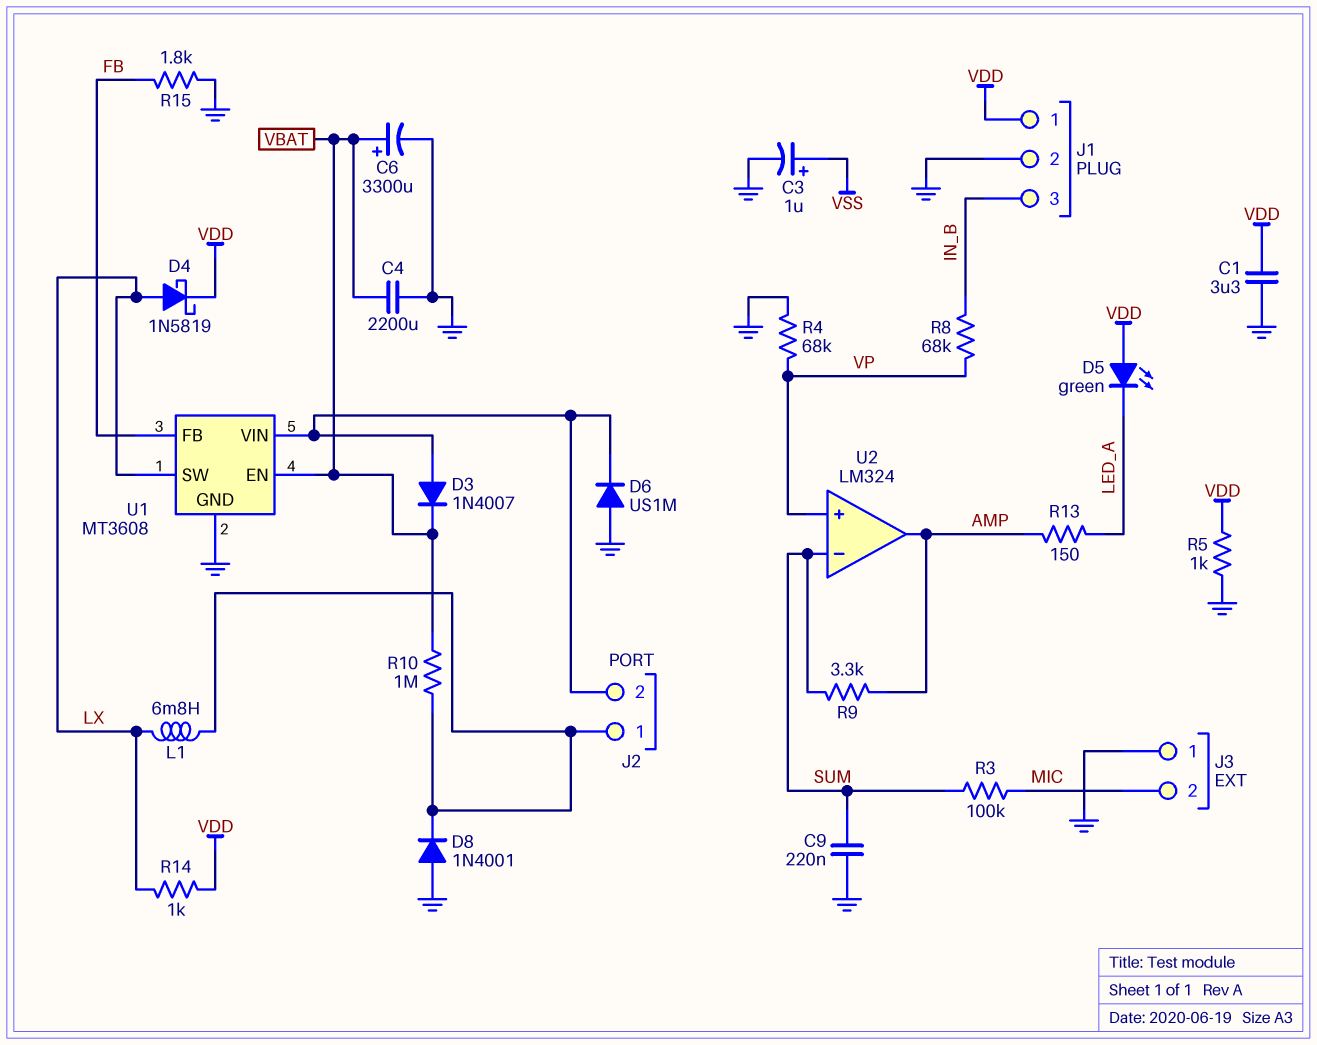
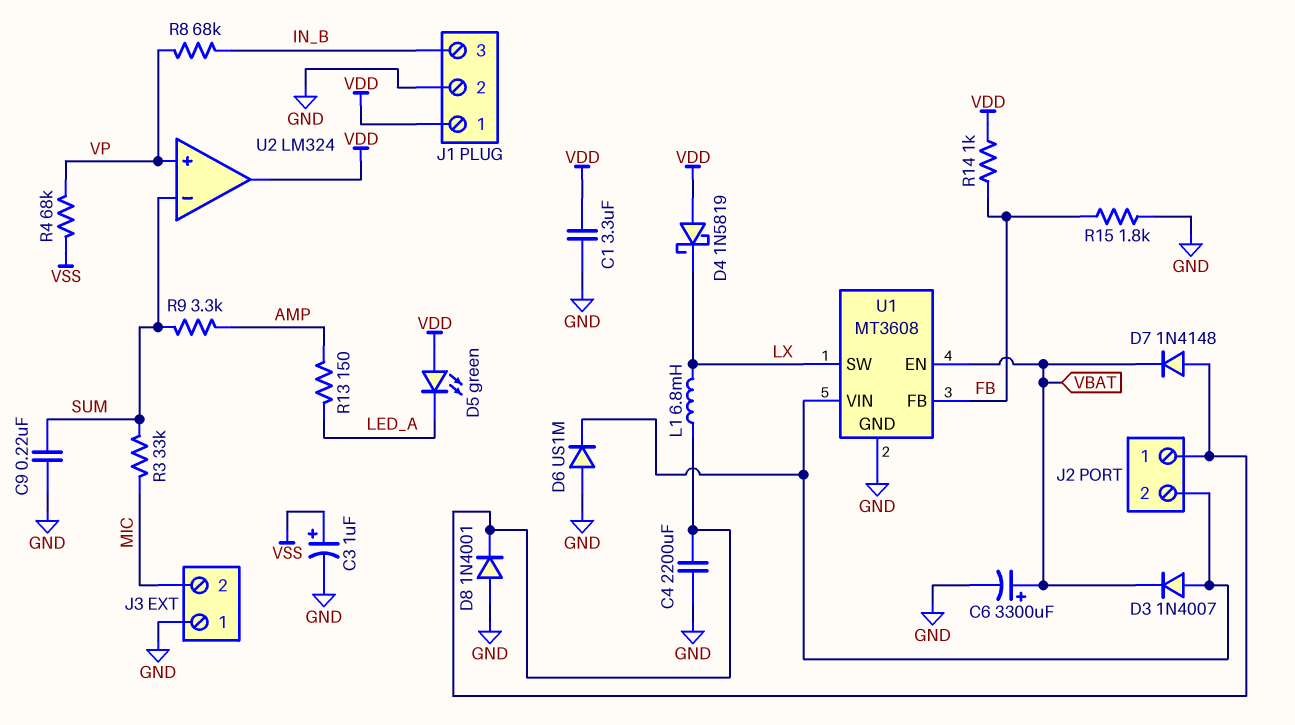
C4: 2200uF (GND, VBAT) -> 2200uF (GND, J2/1)
D4: schottky 1N5819 (A LX, K VDD) -> schottky 1N5819 (A VDD, K LX)
D7: none -> diode 1N4148 (A J2/1, K VBAT)
R3: 100k (MIC, SUM) -> 33k (MIC, SUM)
R4: 68k (GND, VP) -> 68k (VP, VSS)
R5: 1k (GND, VDD) -> none
R10: 1M (J2/1, VBAT) -> none
R14: 1k (LX, VDD) -> 1k (FB, VDD)
U2 pin out: AMP -> VDD

